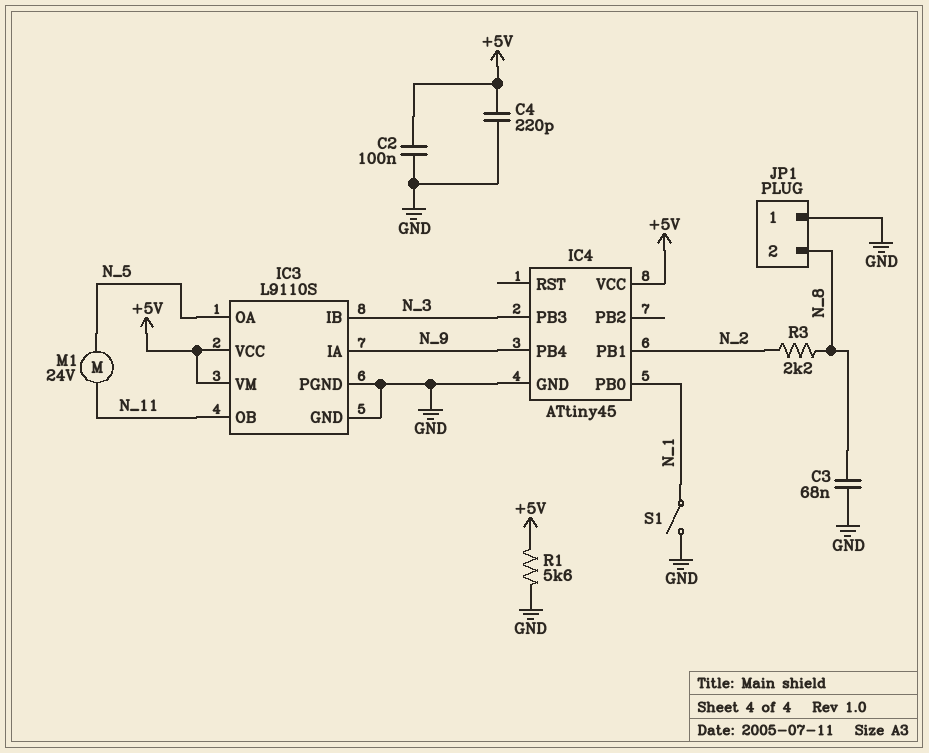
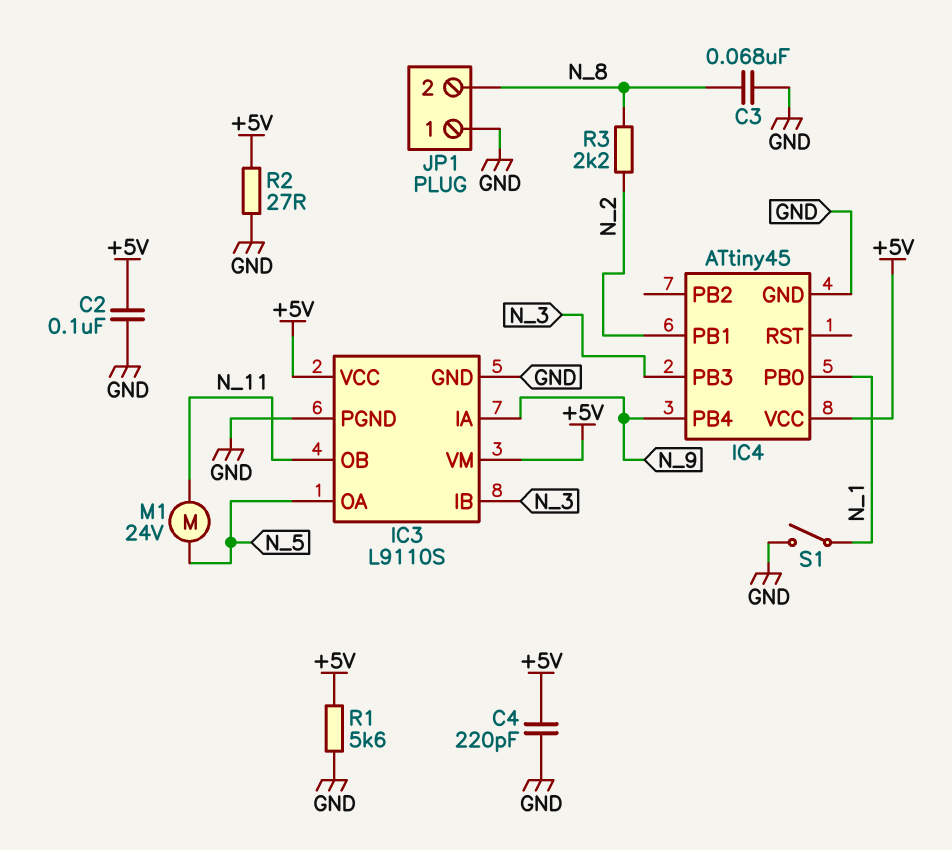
R2: none -> 27 (+5V, GND)

